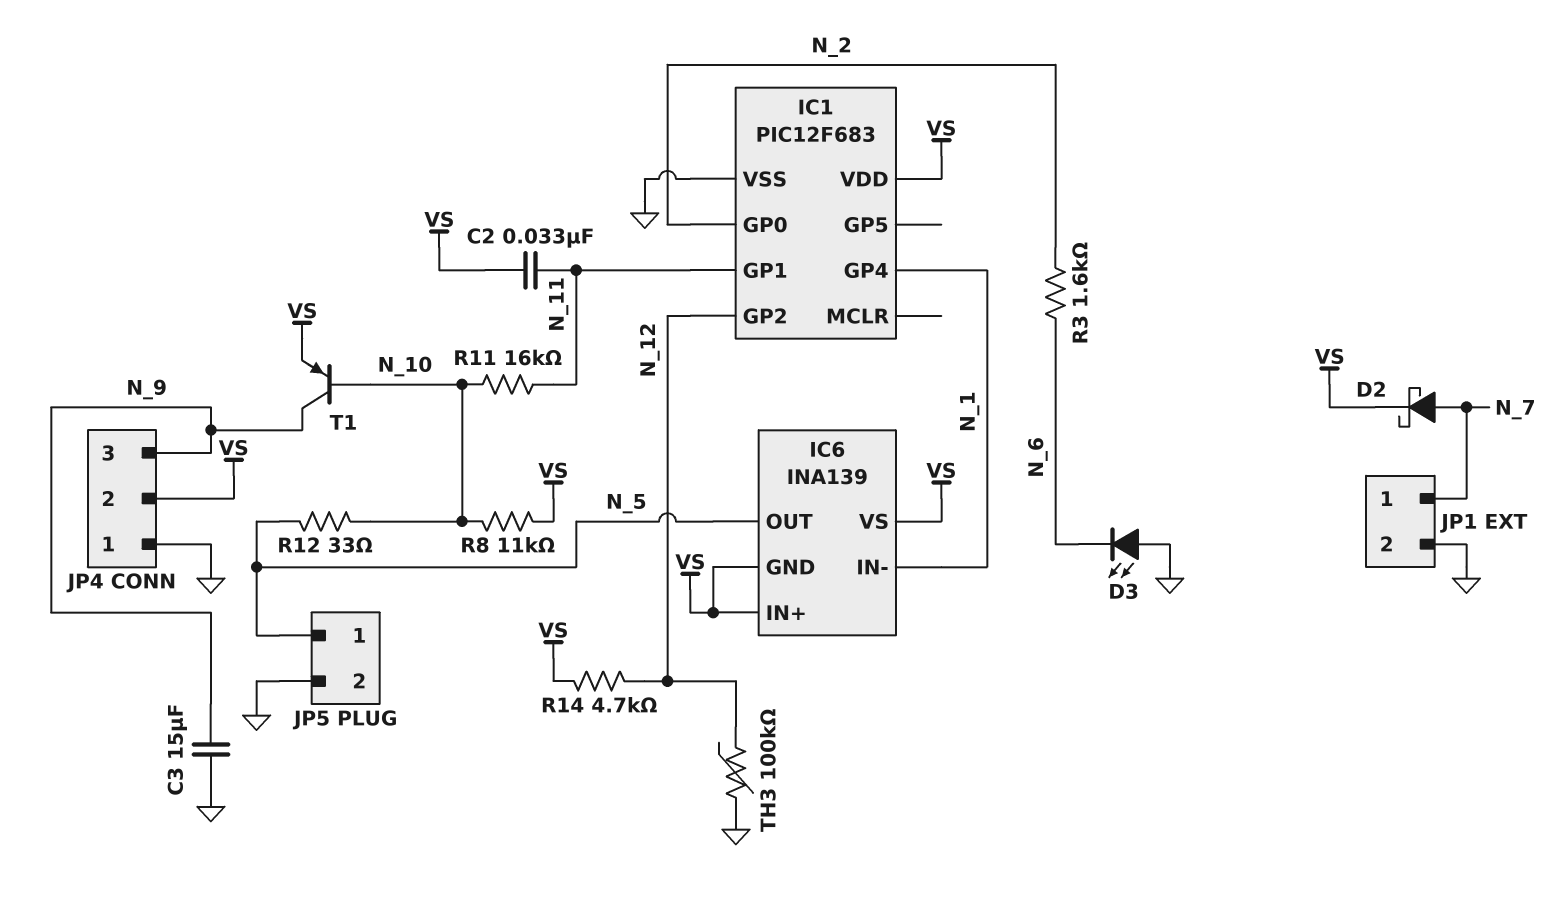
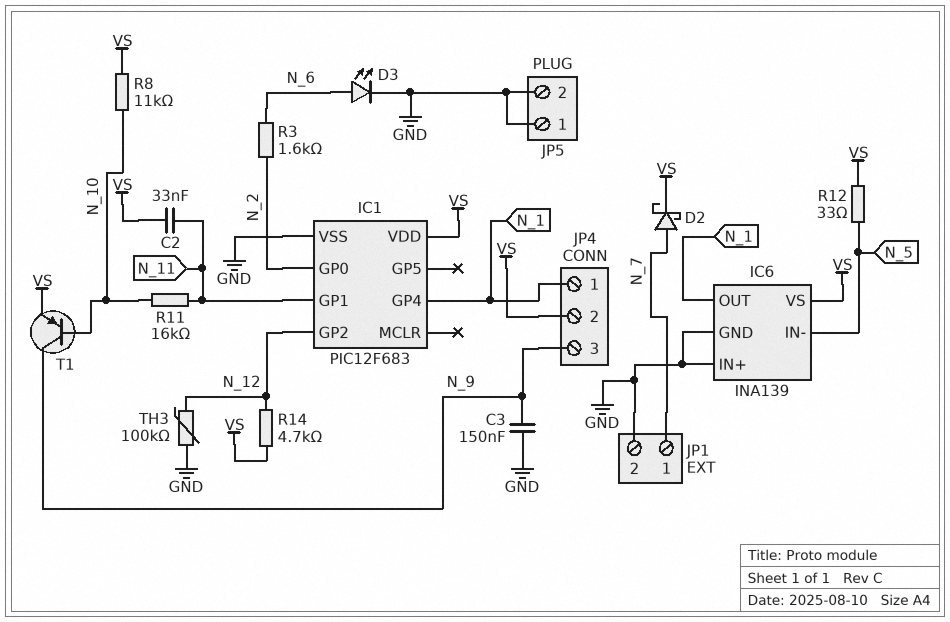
C3: 15uF (GND, N_9) -> 150nF (GND, N_9)
D3: LED (A GND, K N_6) -> LED (A N_6, K GND)
IC6 pin GND: VS -> GND
IC6 pin IN+: VS -> GND
IC6 pin IN-: N_1 -> N_5
IC6 pin OUT: N_5 -> N_1
JP4 pin 1: GND -> N_1
JP5 pin 1: N_5 -> GND
R12: 33 (N_5, N_10) -> 33 (N_5, VS)

